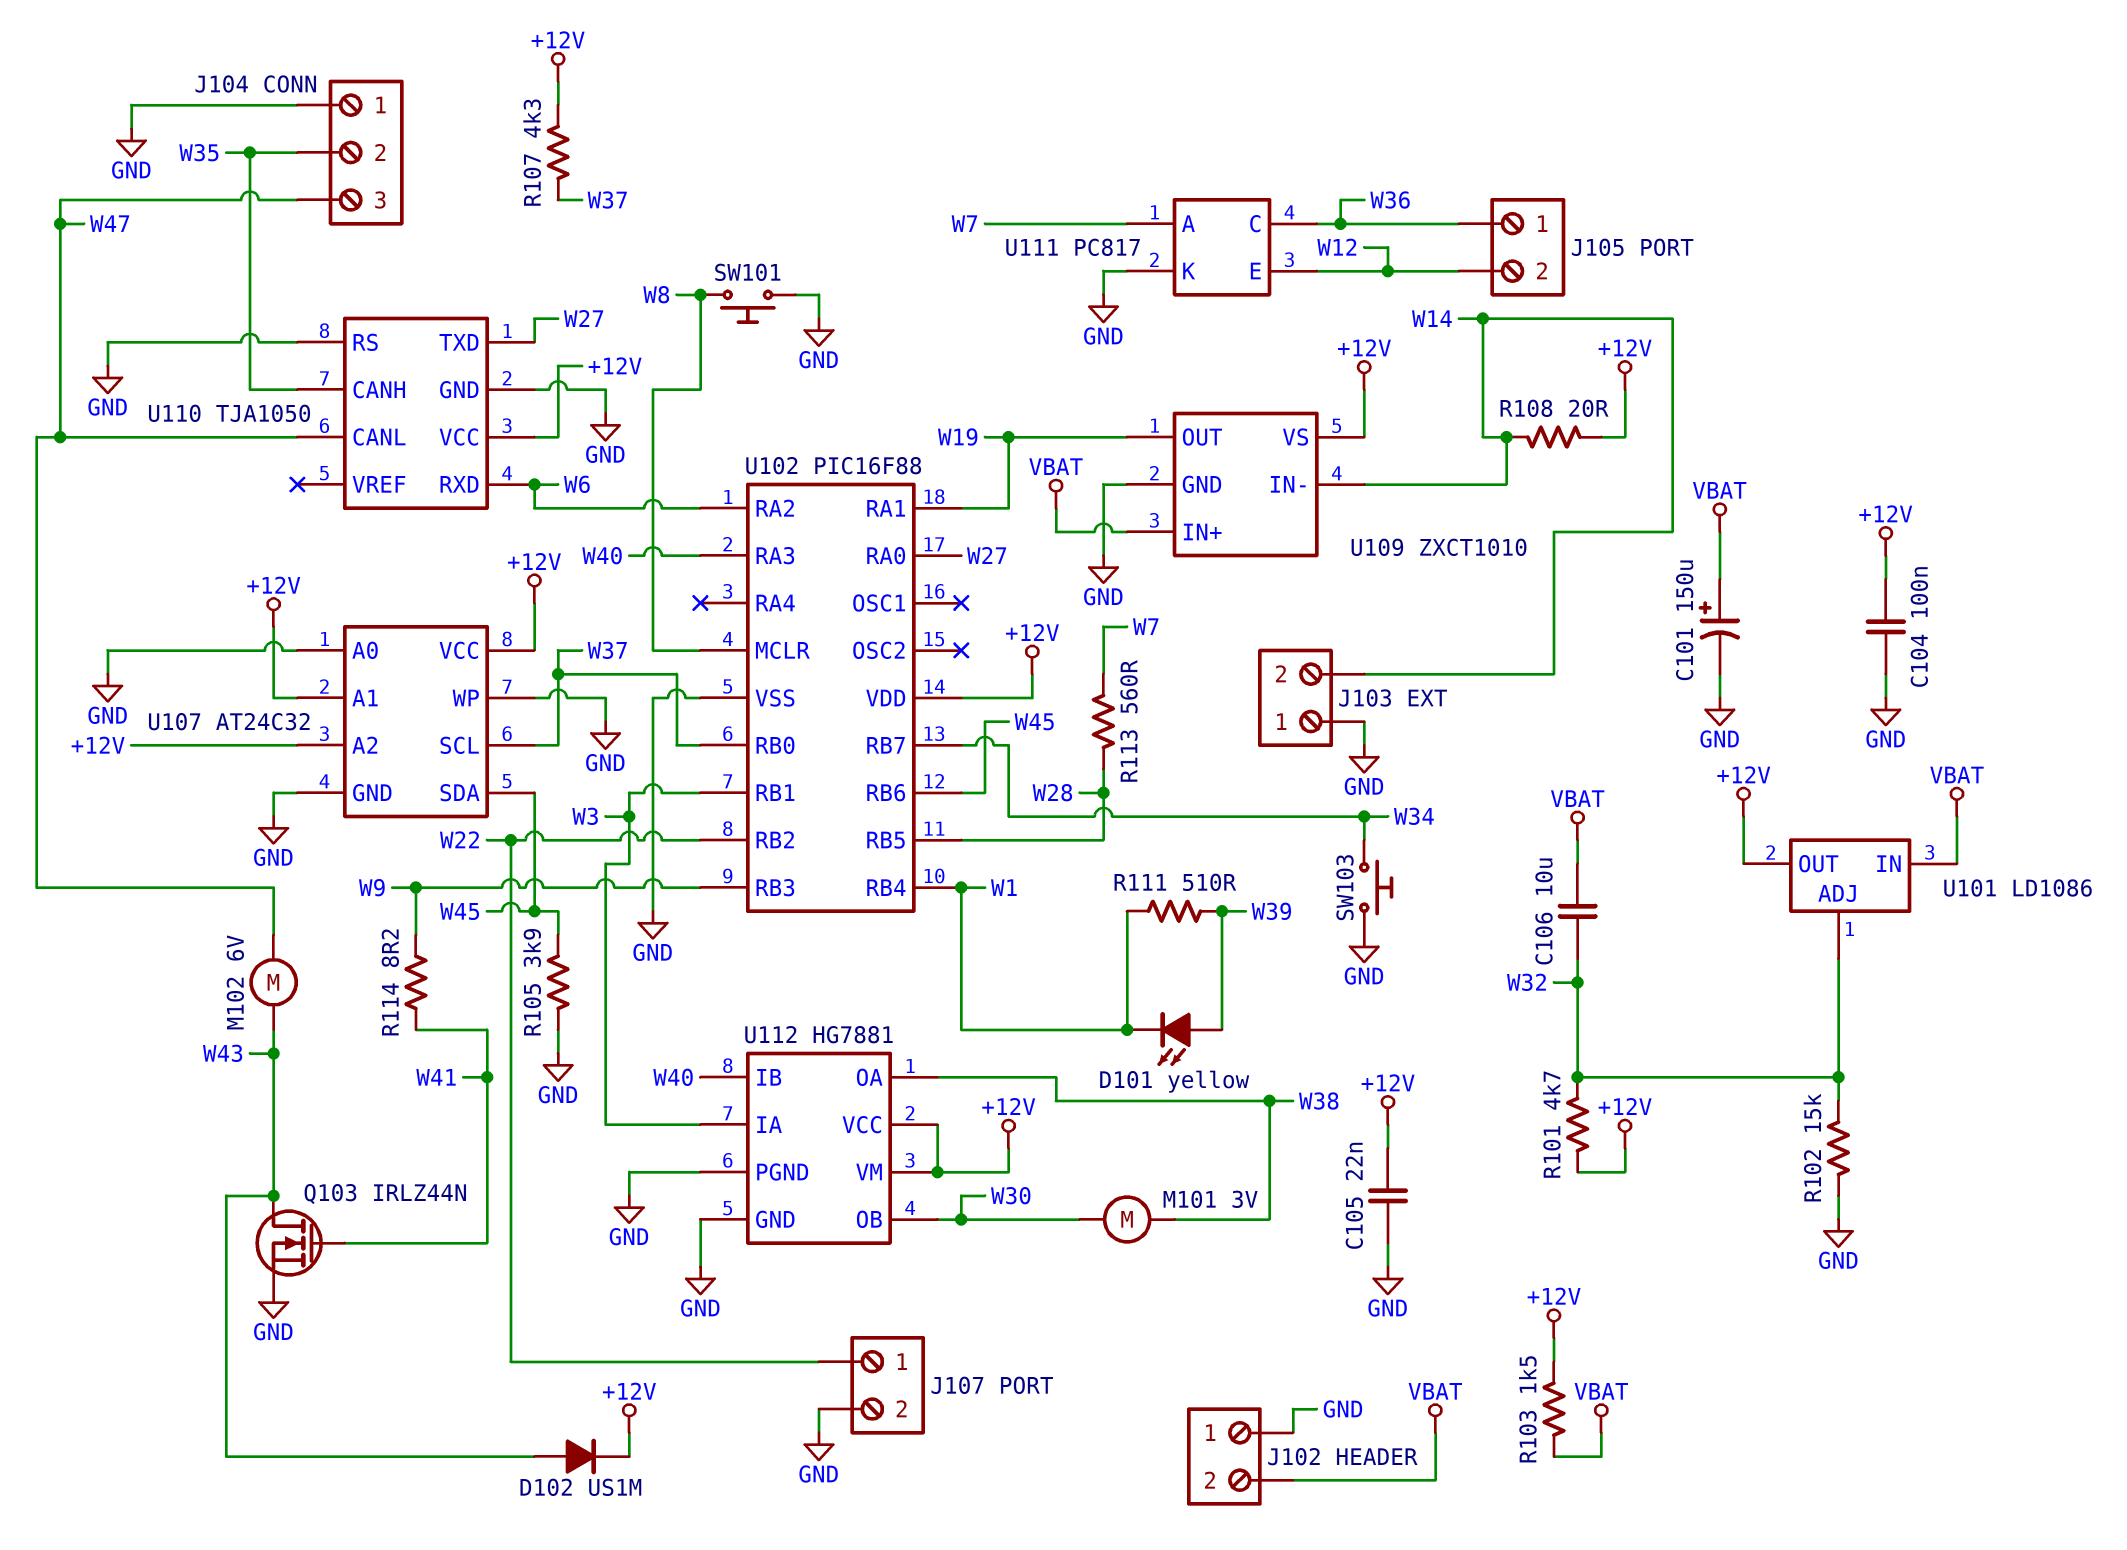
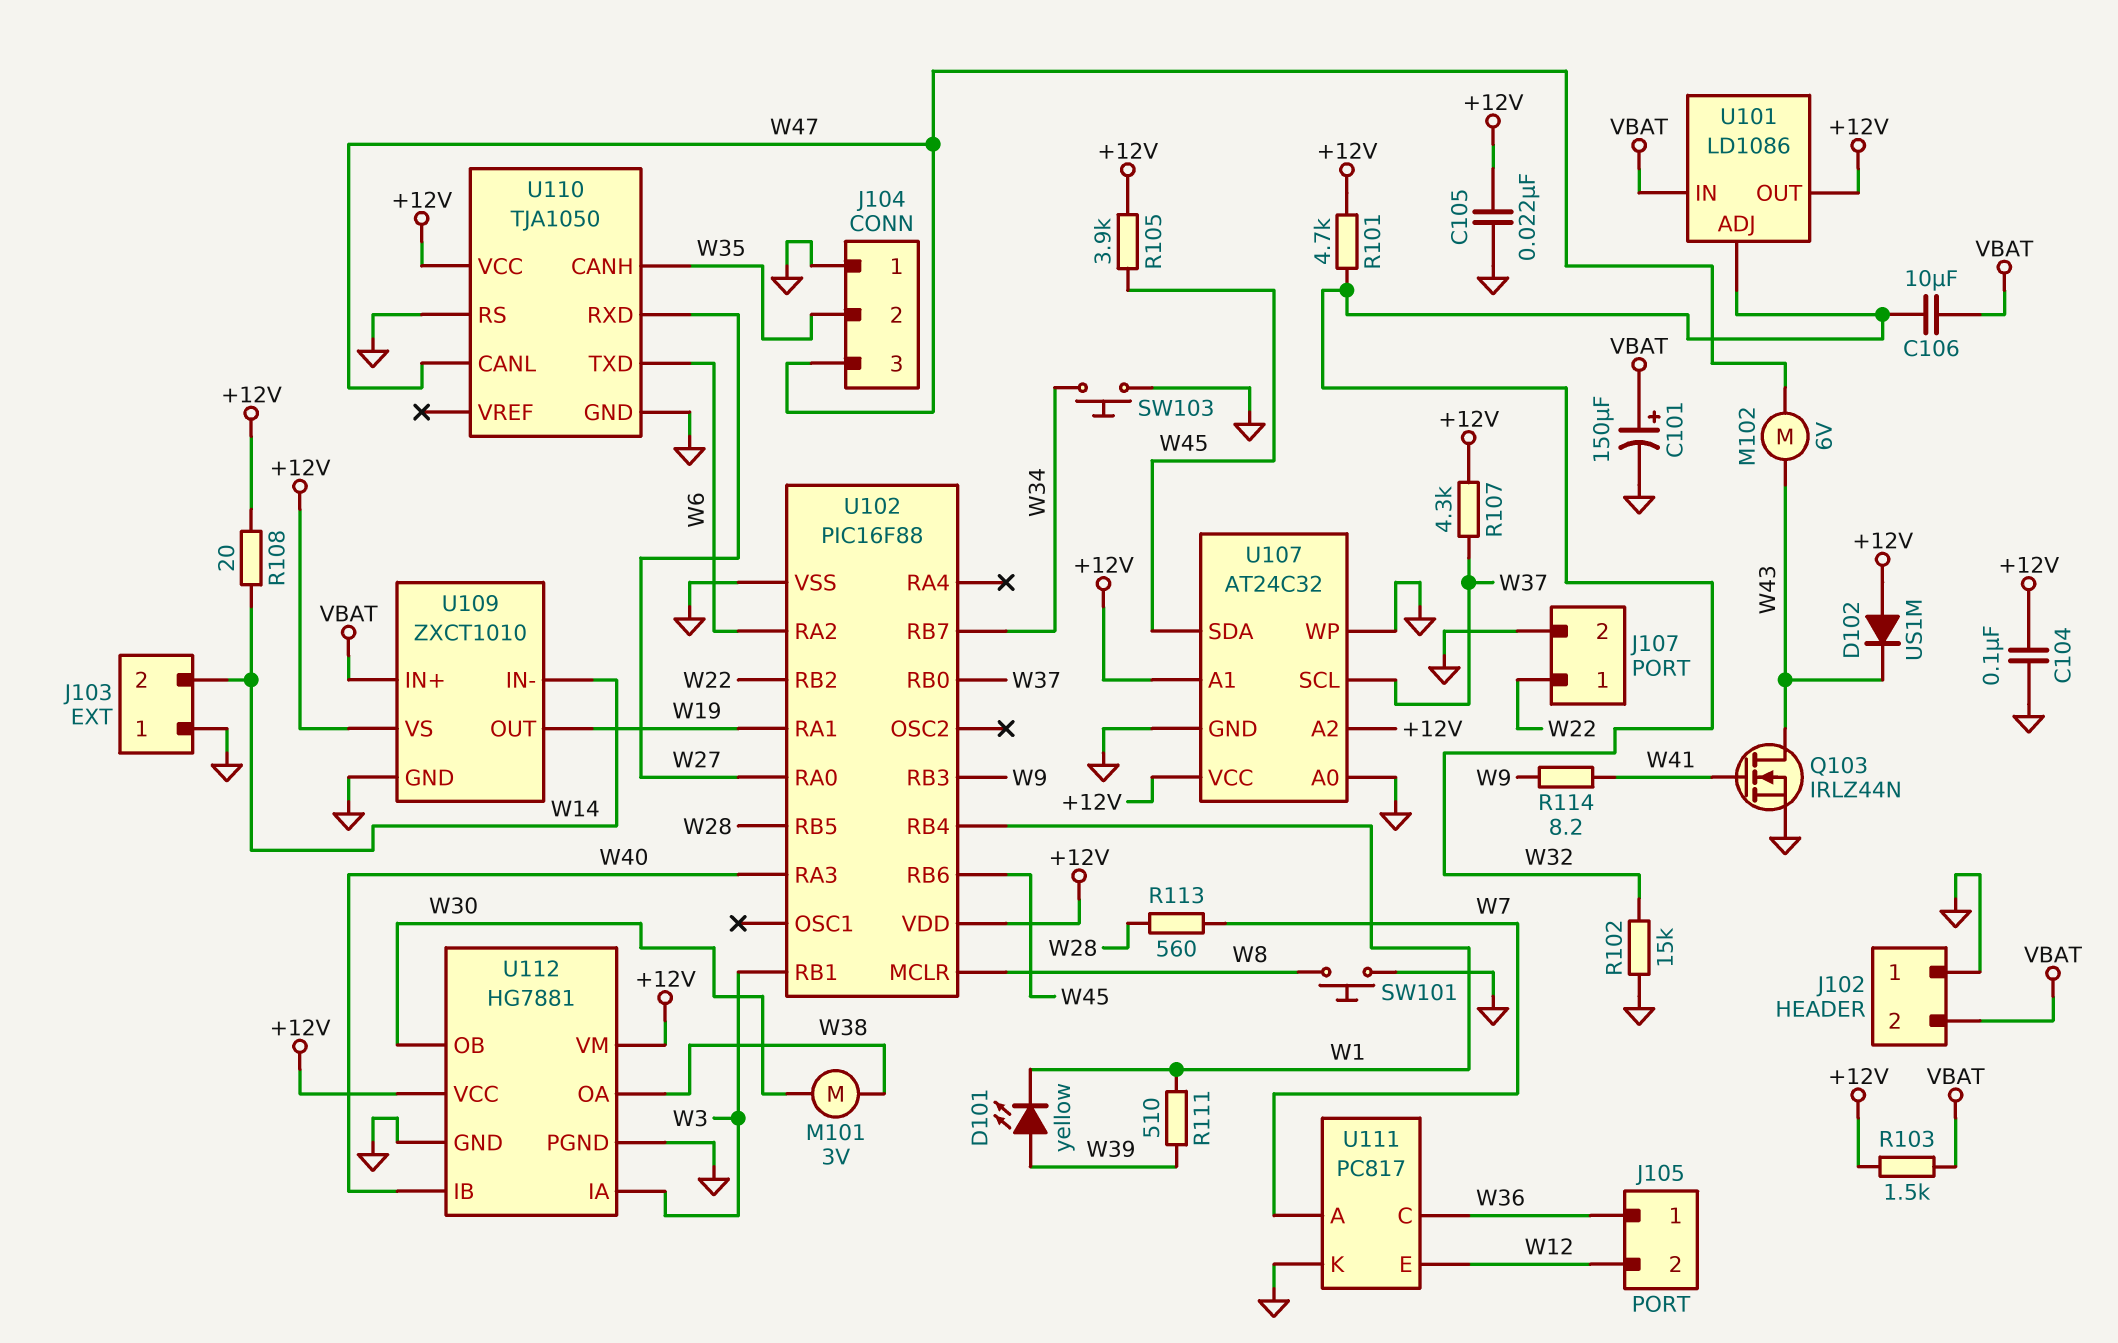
D102: diode US1M (A W43, K +12V) -> diode US1M (A +12V, K W43)
R105: 3.9k (GND, W45) -> 3.9k (+12V, W45)
U110 pin RXD: W6 -> W27
U110 pin TXD: W27 -> W6

